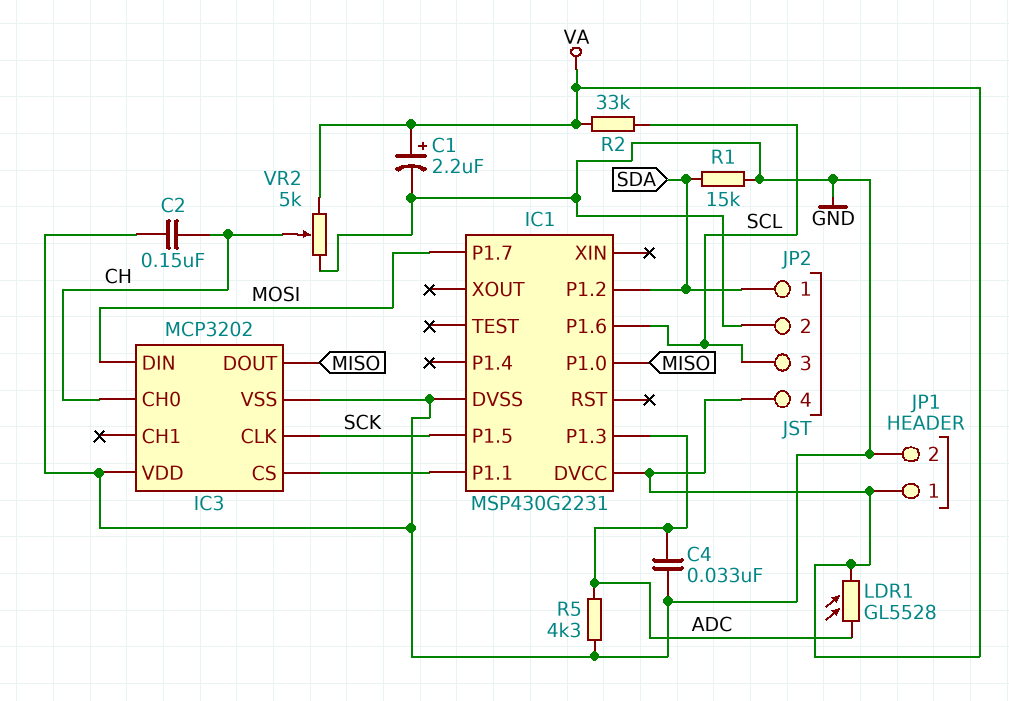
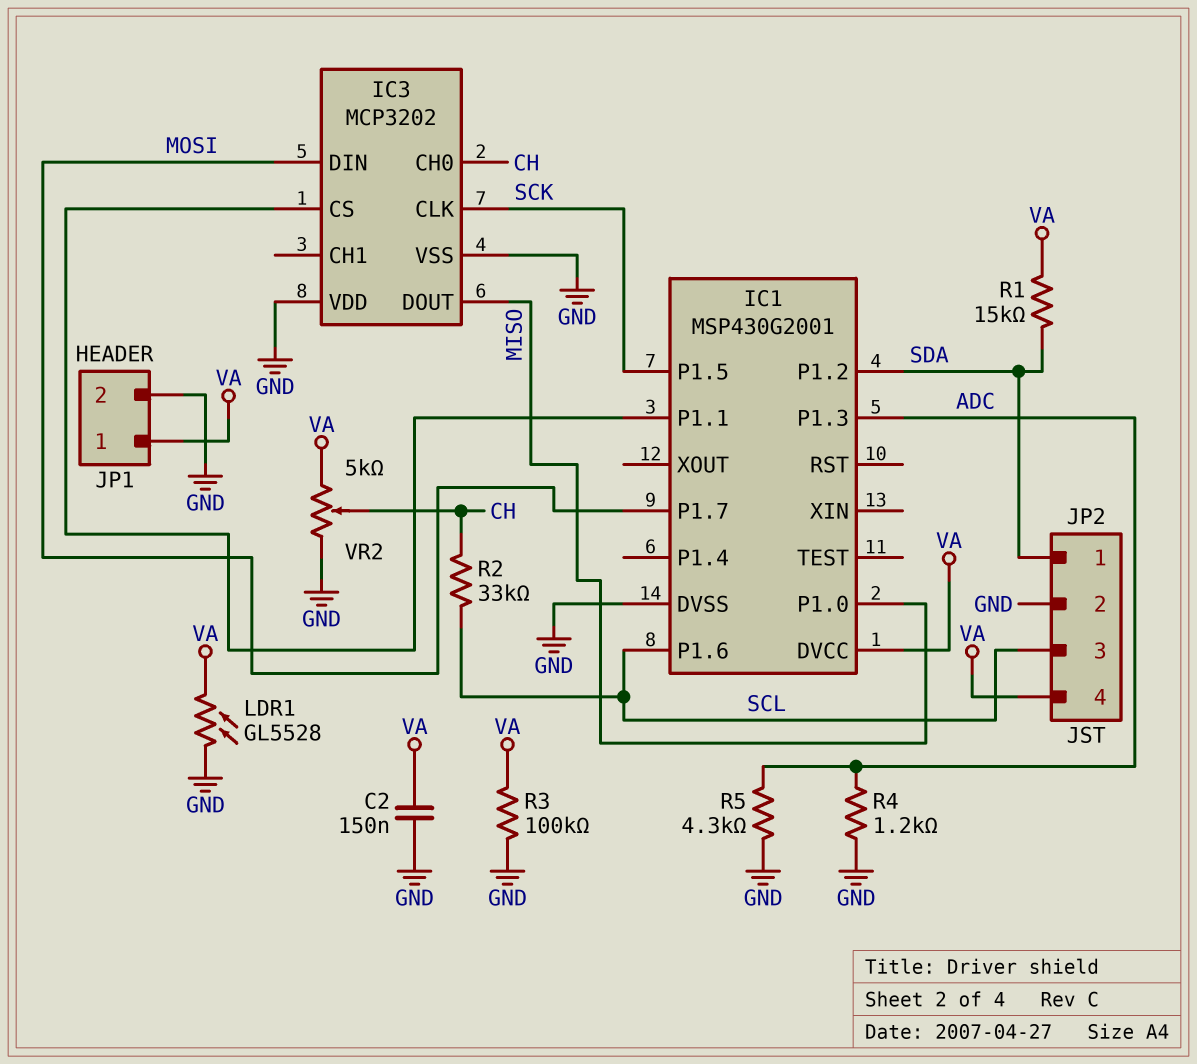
C1: 2.2uF (plus VA, minus GND) -> none
C2: 150nF (CH, GND) -> 150nF (GND, VA)
C4: 33nF (ADC, GND) -> none
IC1: MSP430G2231 -> MSP430G2001
LDR1: GL5528 (ADC, VA) -> GL5528 (GND, VA)
R1: 15k (GND, SDA) -> 15k (SDA, VA)
R2: 33k (SCL, VA) -> 33k (CH, SCL)
R3: none -> 100k (GND, VA)
R4: none -> 1.2k (ADC, GND)

